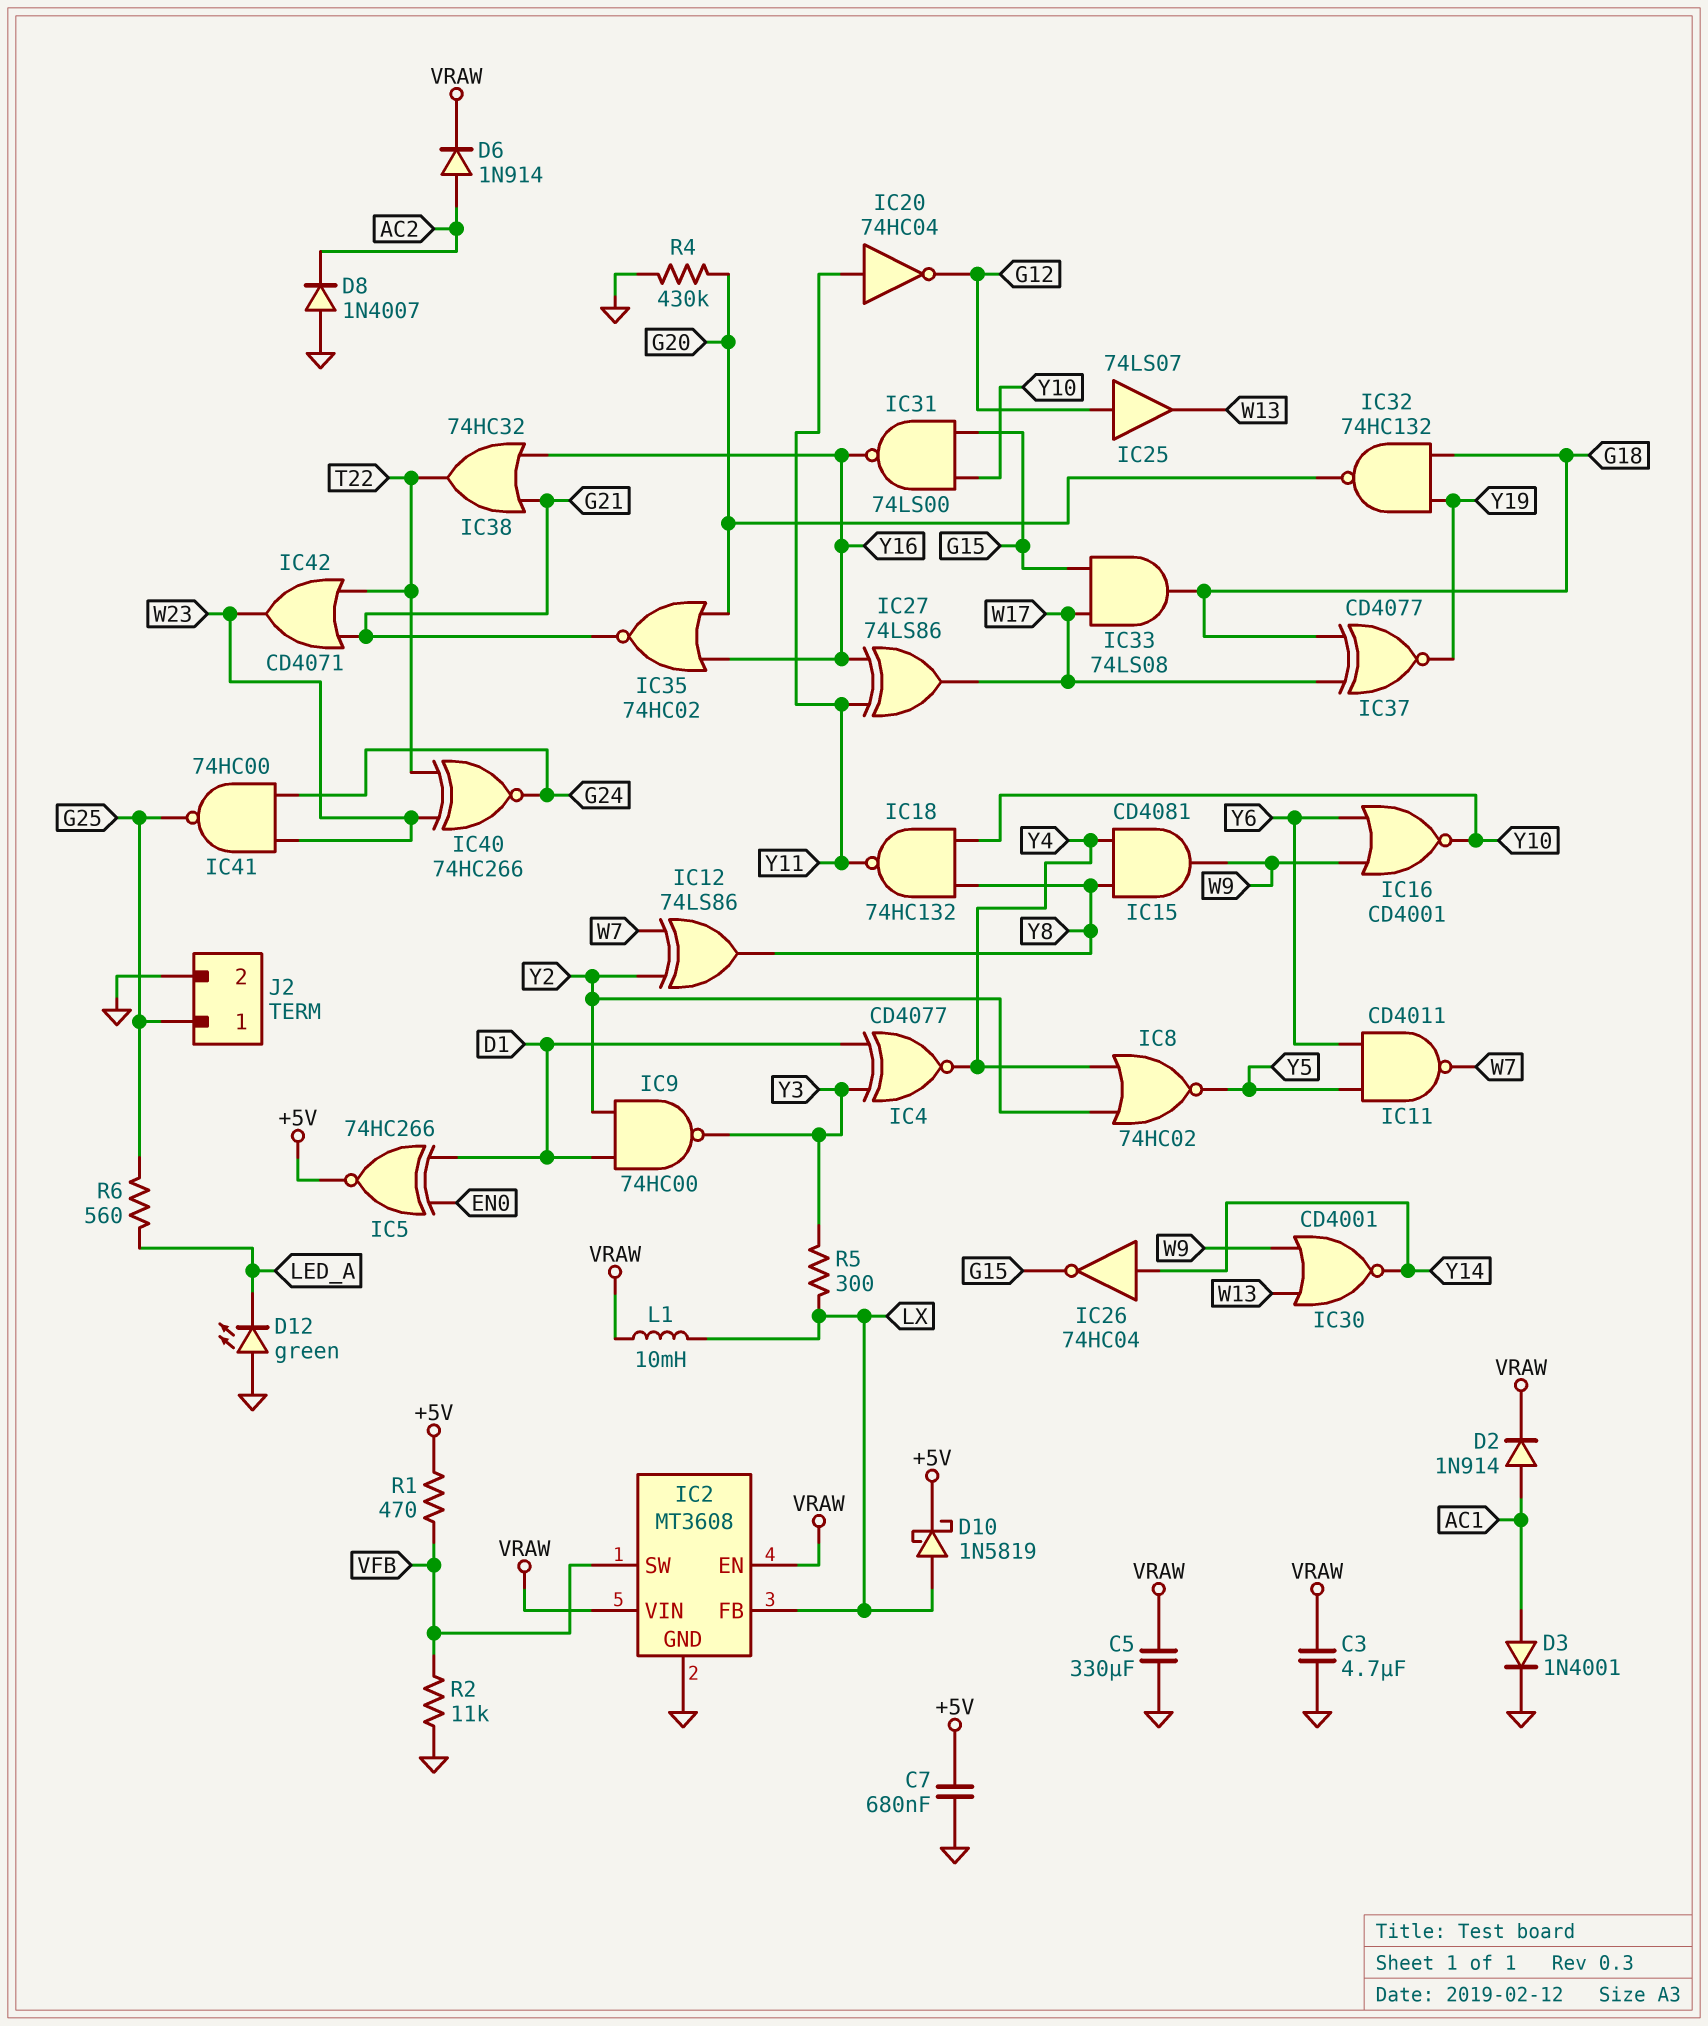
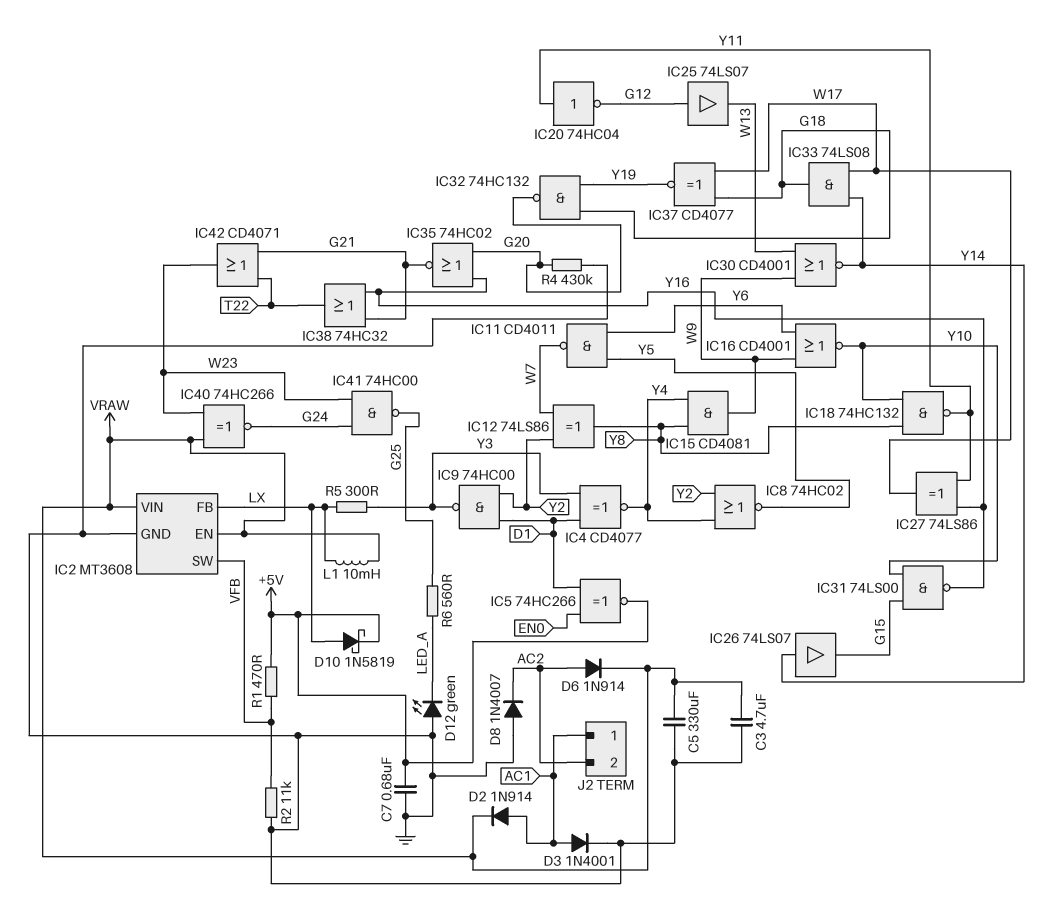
IC26: NOT 74HC04 (in Y14, out G15) -> buffer 74LS07 (in Y14, out G15)
IC33: AND 74LS08 (in G15, in W17, out G18) -> AND 74LS08 (in W17, in Y14, out G18)
IC40: XNOR 74HC266 (in T22, in W23, out G24) -> XNOR 74HC266 (in VRAW, in W23, out G24)
J2 pin 1: G25 -> AC1
J2 pin 2: GND -> AC2

